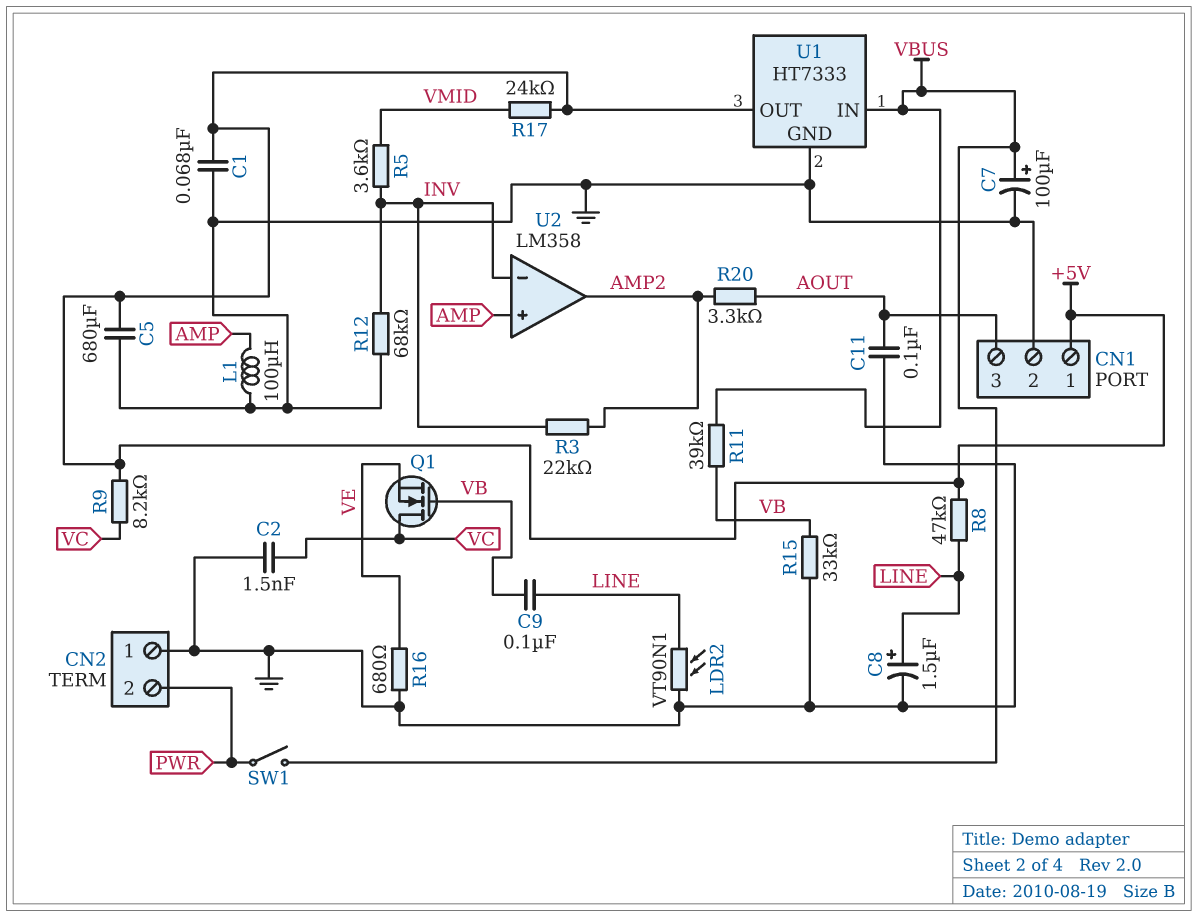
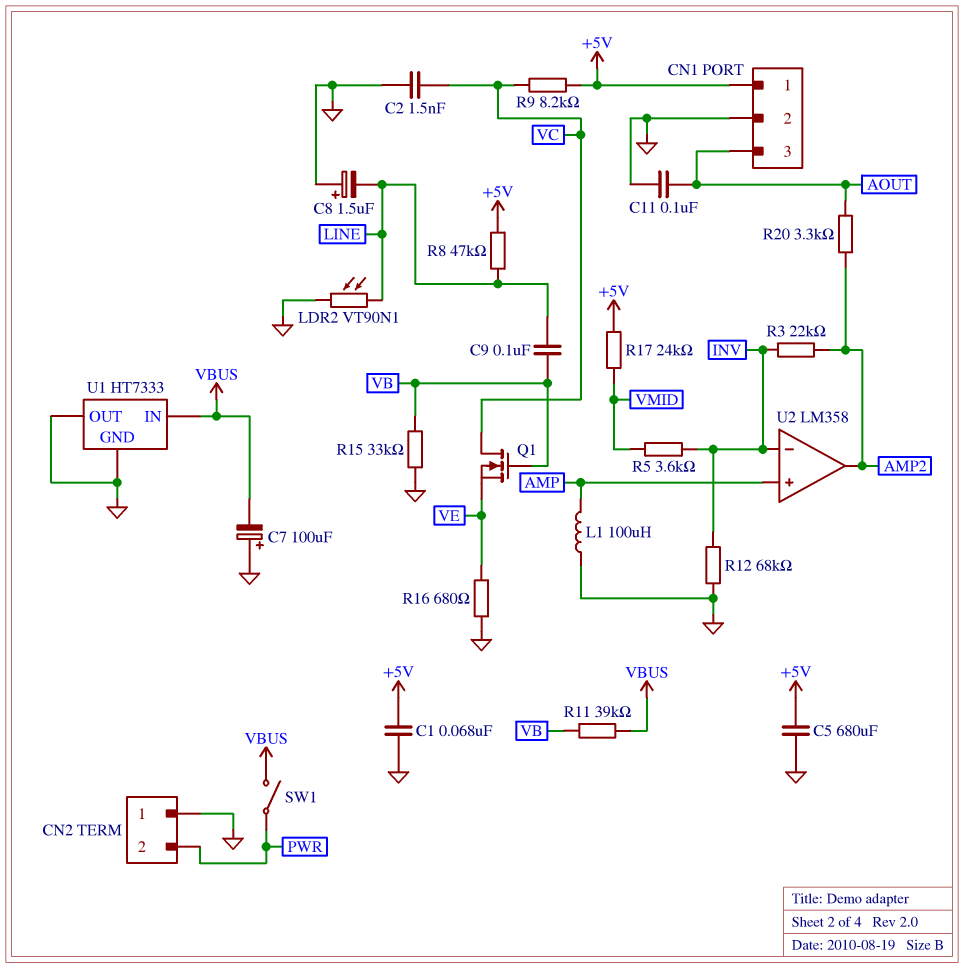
C7: 100uF (plus VBUS, minus GND) -> 100uF (plus GND, minus VBUS)
C8: 1.5uF (plus LINE, minus GND) -> 1.5uF (plus GND, minus LINE)
U1 pin OUT: +5V -> GND

